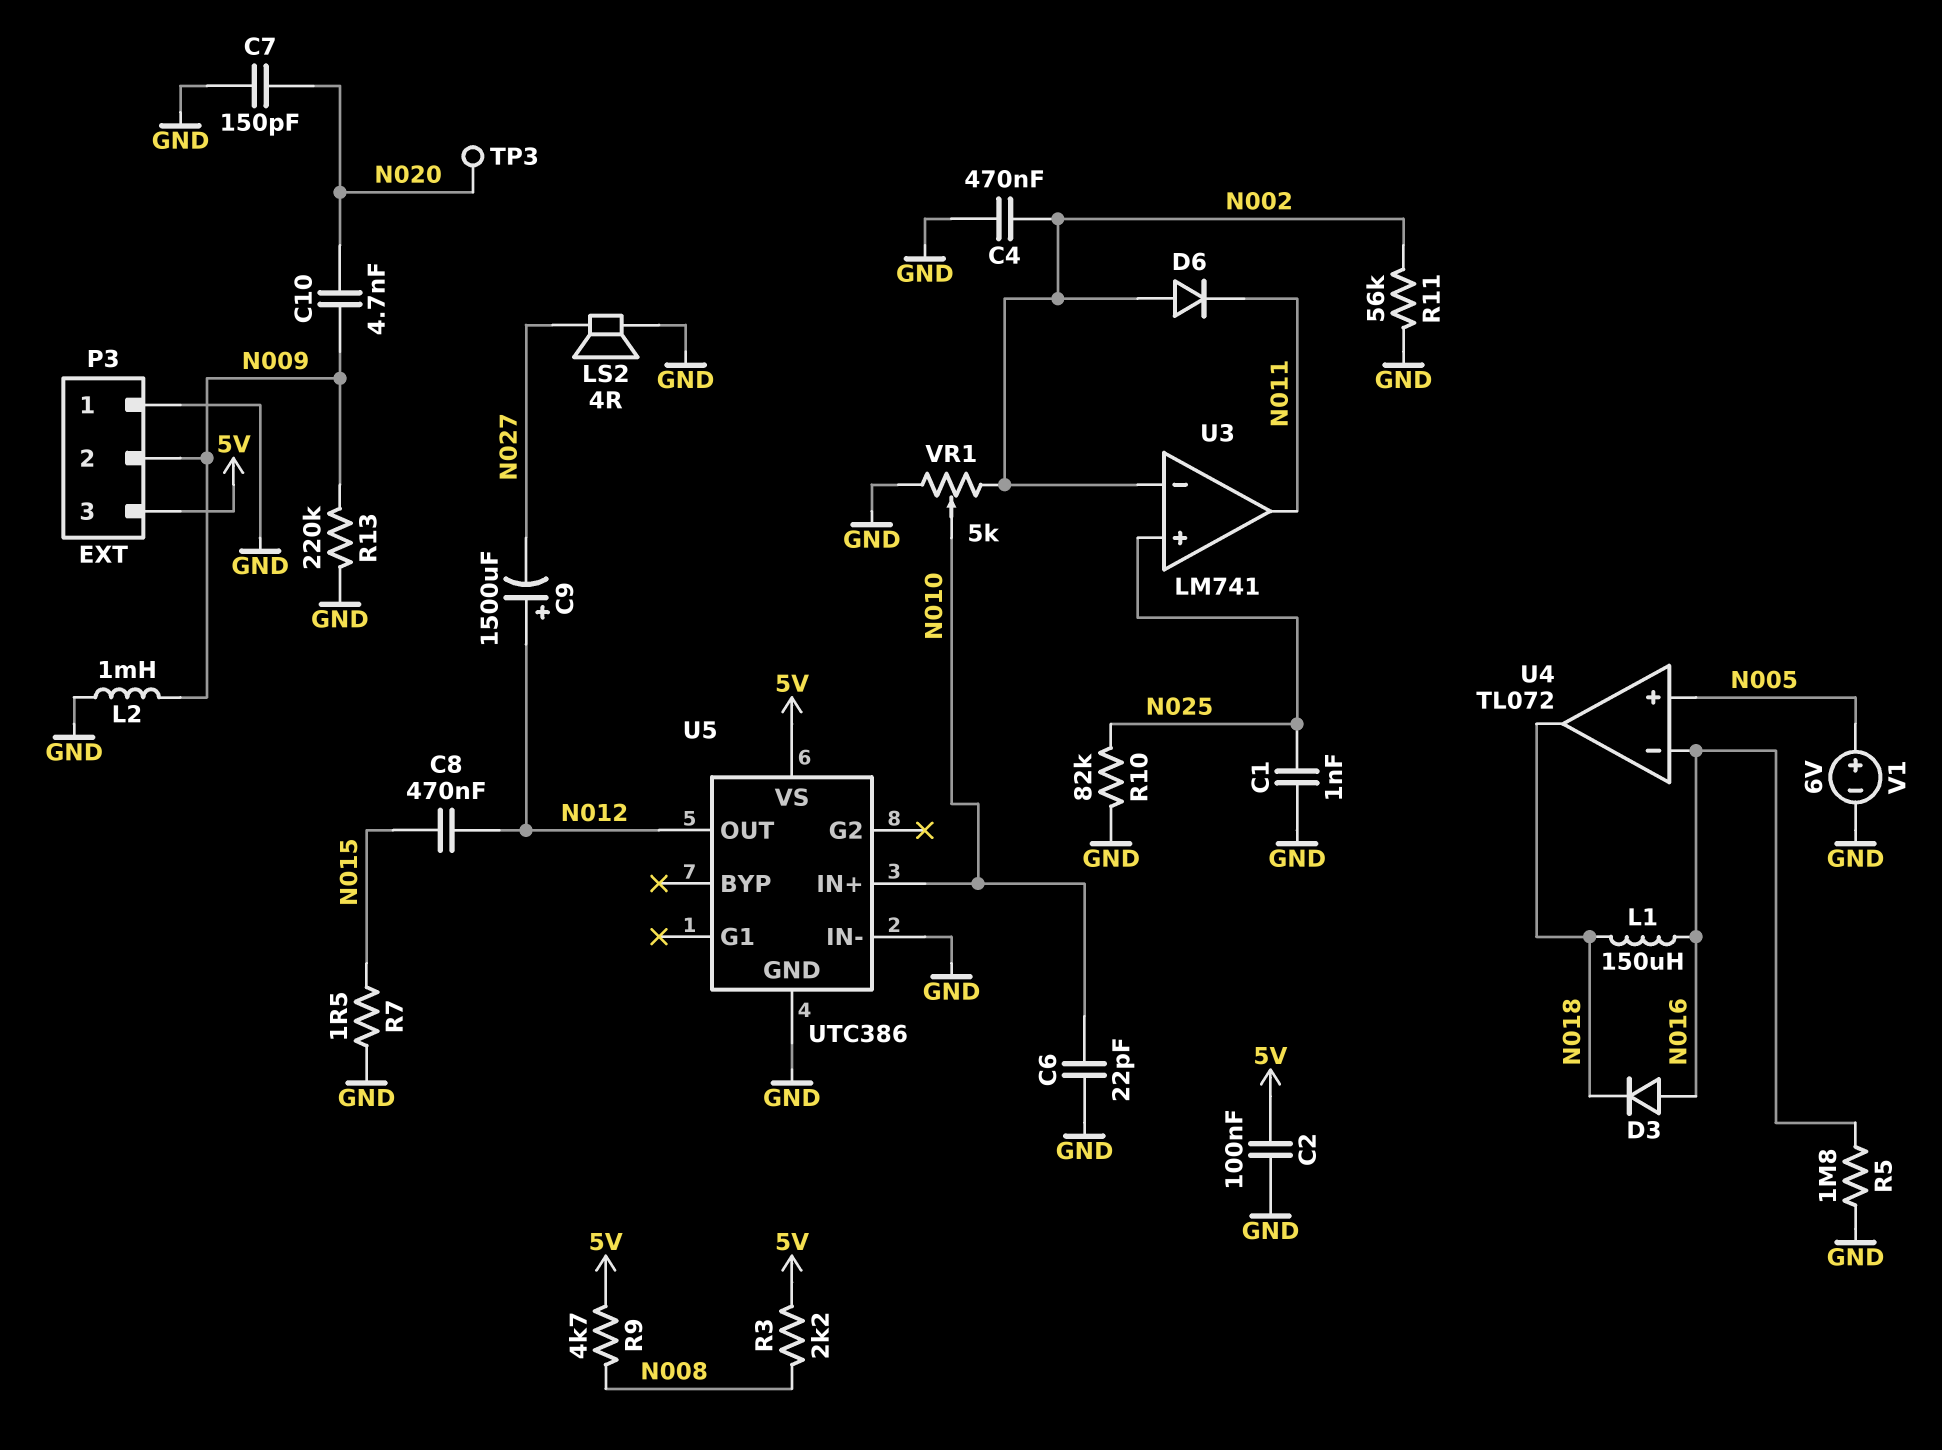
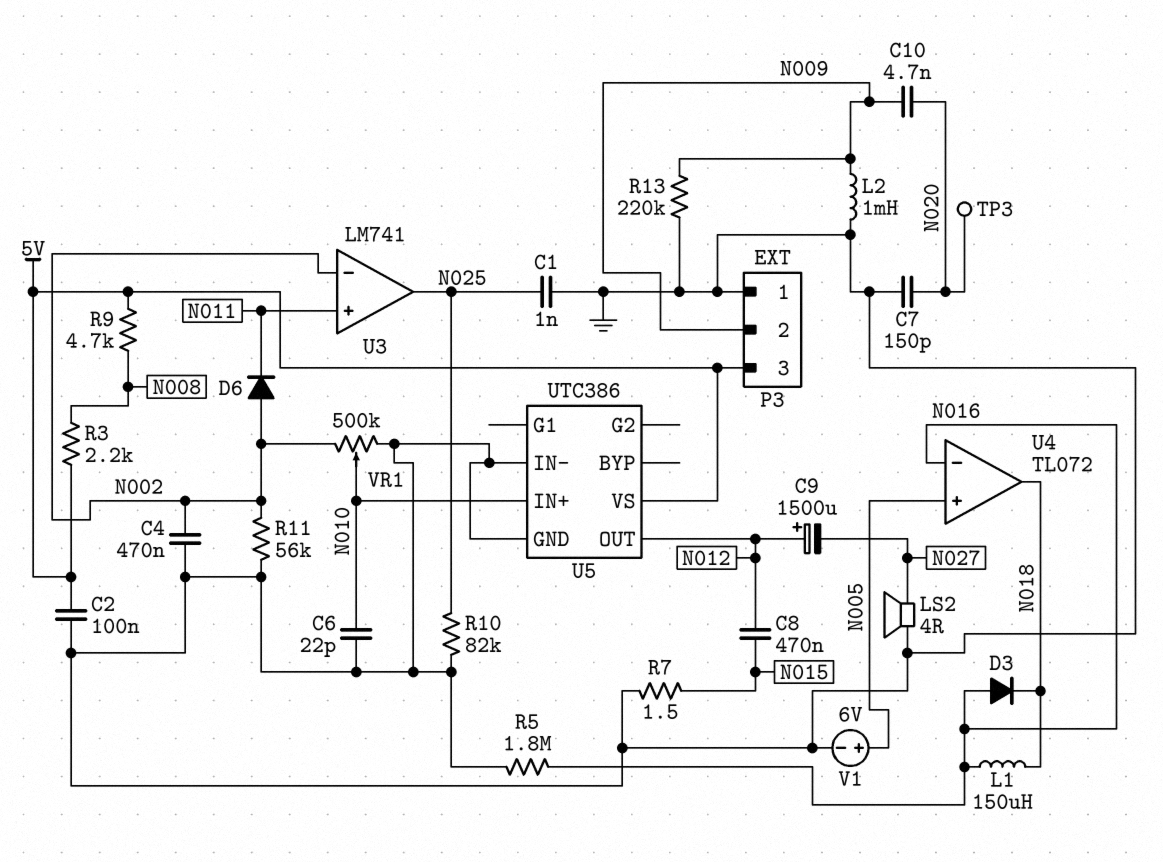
U3 pin in+: N025 -> N011
U3 pin out: N011 -> N025
VR1: 5k (GND, N002, wiper N010) -> 500k (GND, N002, wiper N010)

